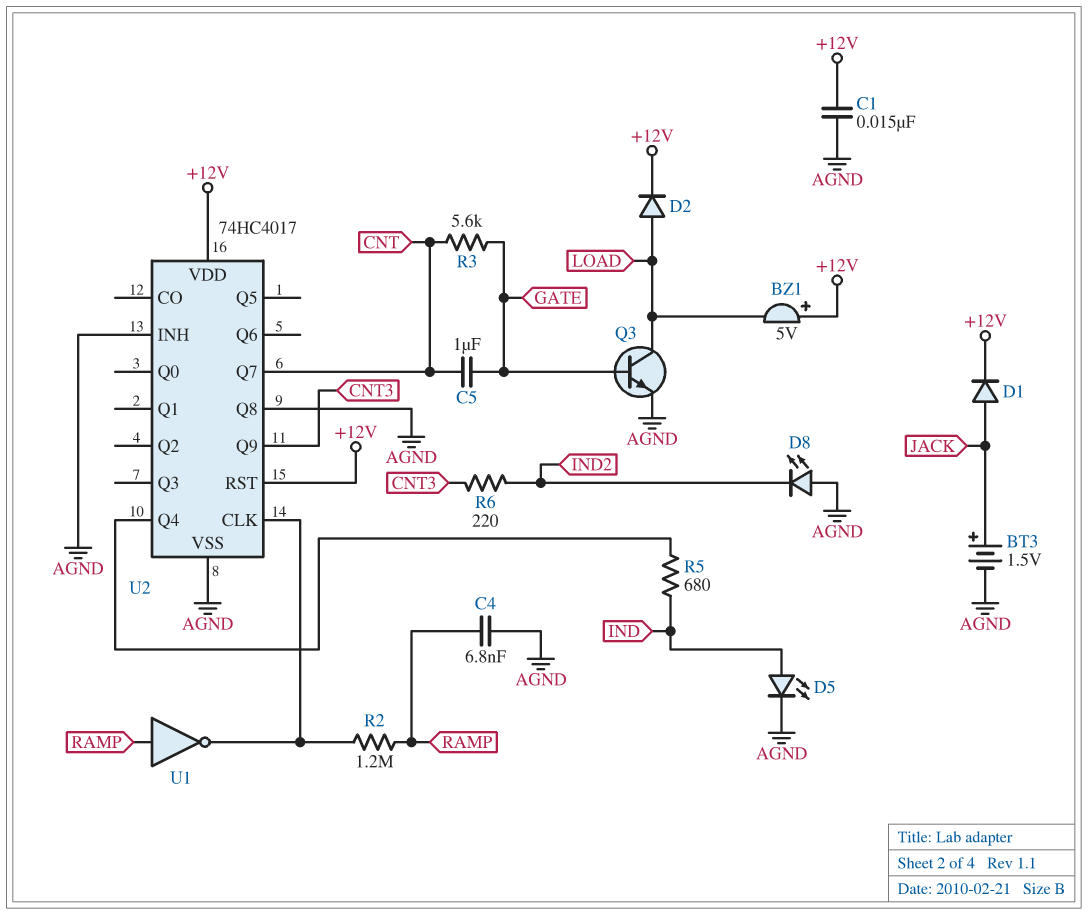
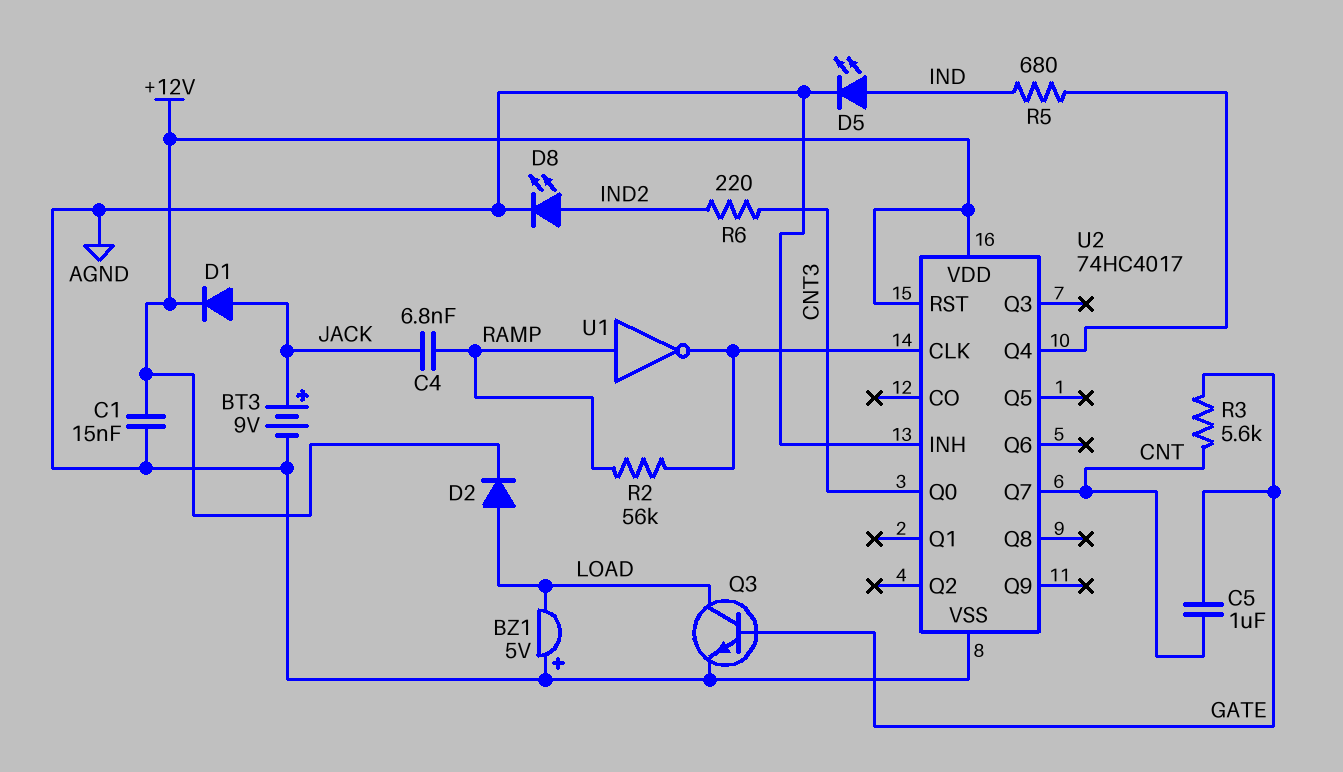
BT3: 1.5V (plus JACK, minus AGND) -> 9V (plus JACK, minus AGND)
BZ1: buzzer 5V (plus +12V, minus LOAD) -> buzzer 5V (plus AGND, minus LOAD)
C4: 6.8nF (AGND, RAMP) -> 6.8nF (JACK, RAMP)
D8: LED (A AGND, K IND2) -> LED (A IND2, K AGND)
R2: 1.2M (RAMP, U2/CLK) -> 56k (RAMP, U2/CLK)
U2 pin Q0: none -> CNT3
U2 pin Q8: AGND -> none
U2 pin Q9: CNT3 -> none

